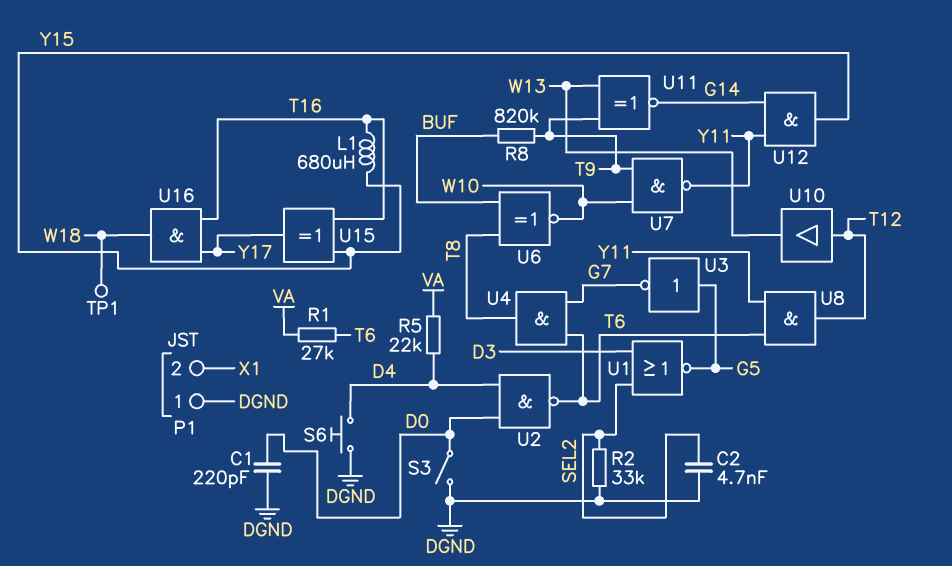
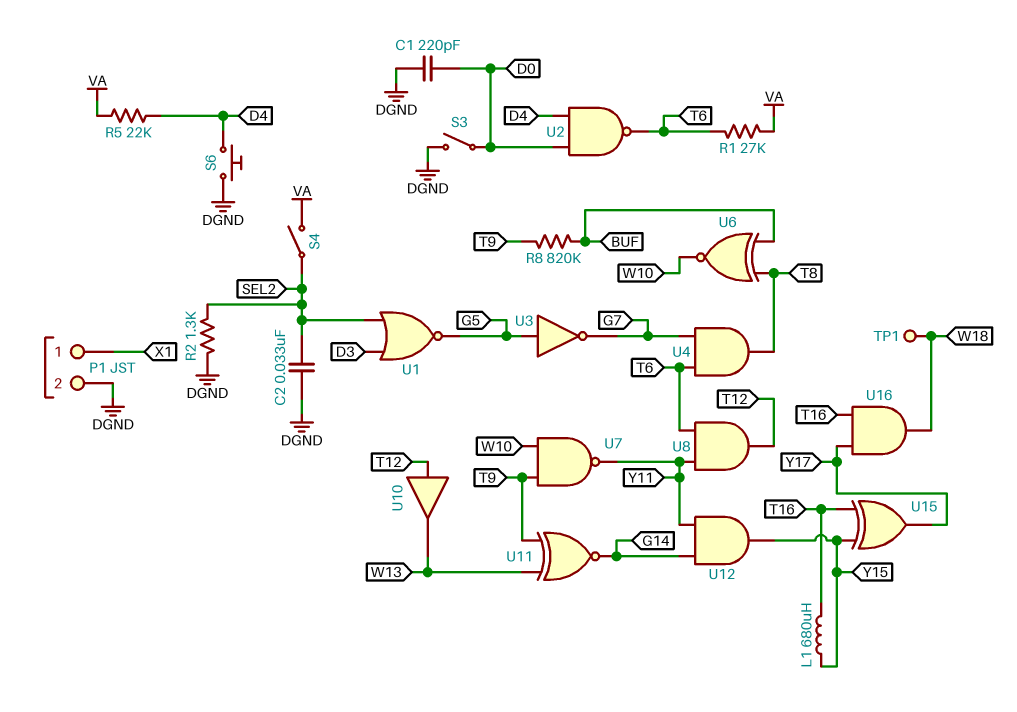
C2: 4.7nF (DGND, SEL2) -> 33nF (DGND, SEL2)
P1 pin 1: DGND -> X1
P1 pin 2: X1 -> DGND
R2: 33k (DGND, SEL2) -> 1.3k (DGND, SEL2)
S4: none -> switch (SEL2, VA)

